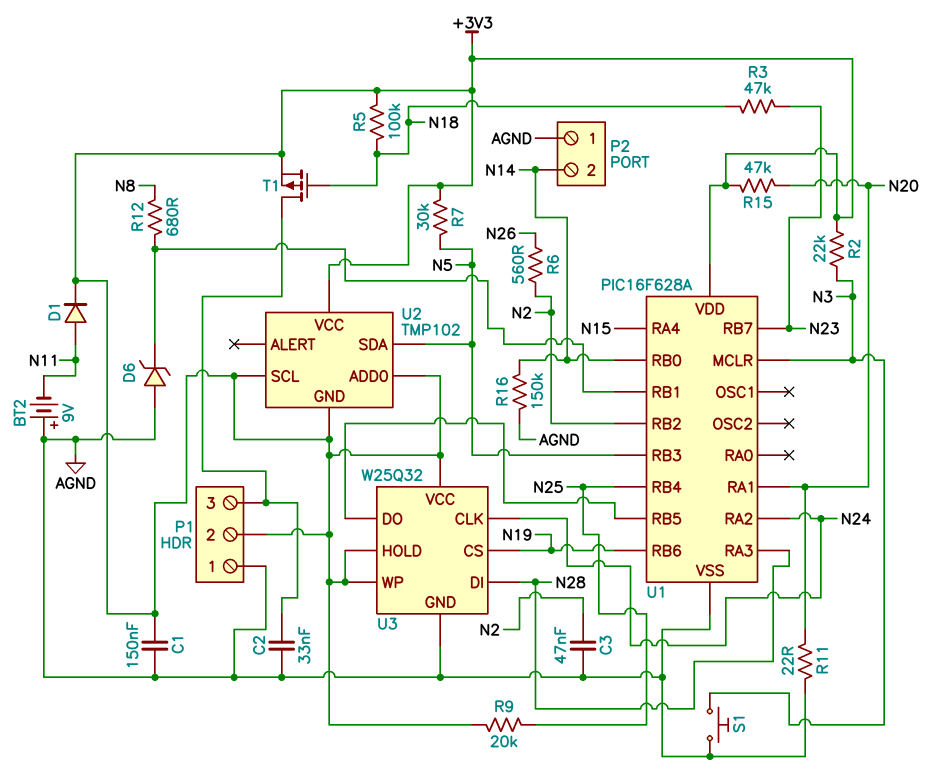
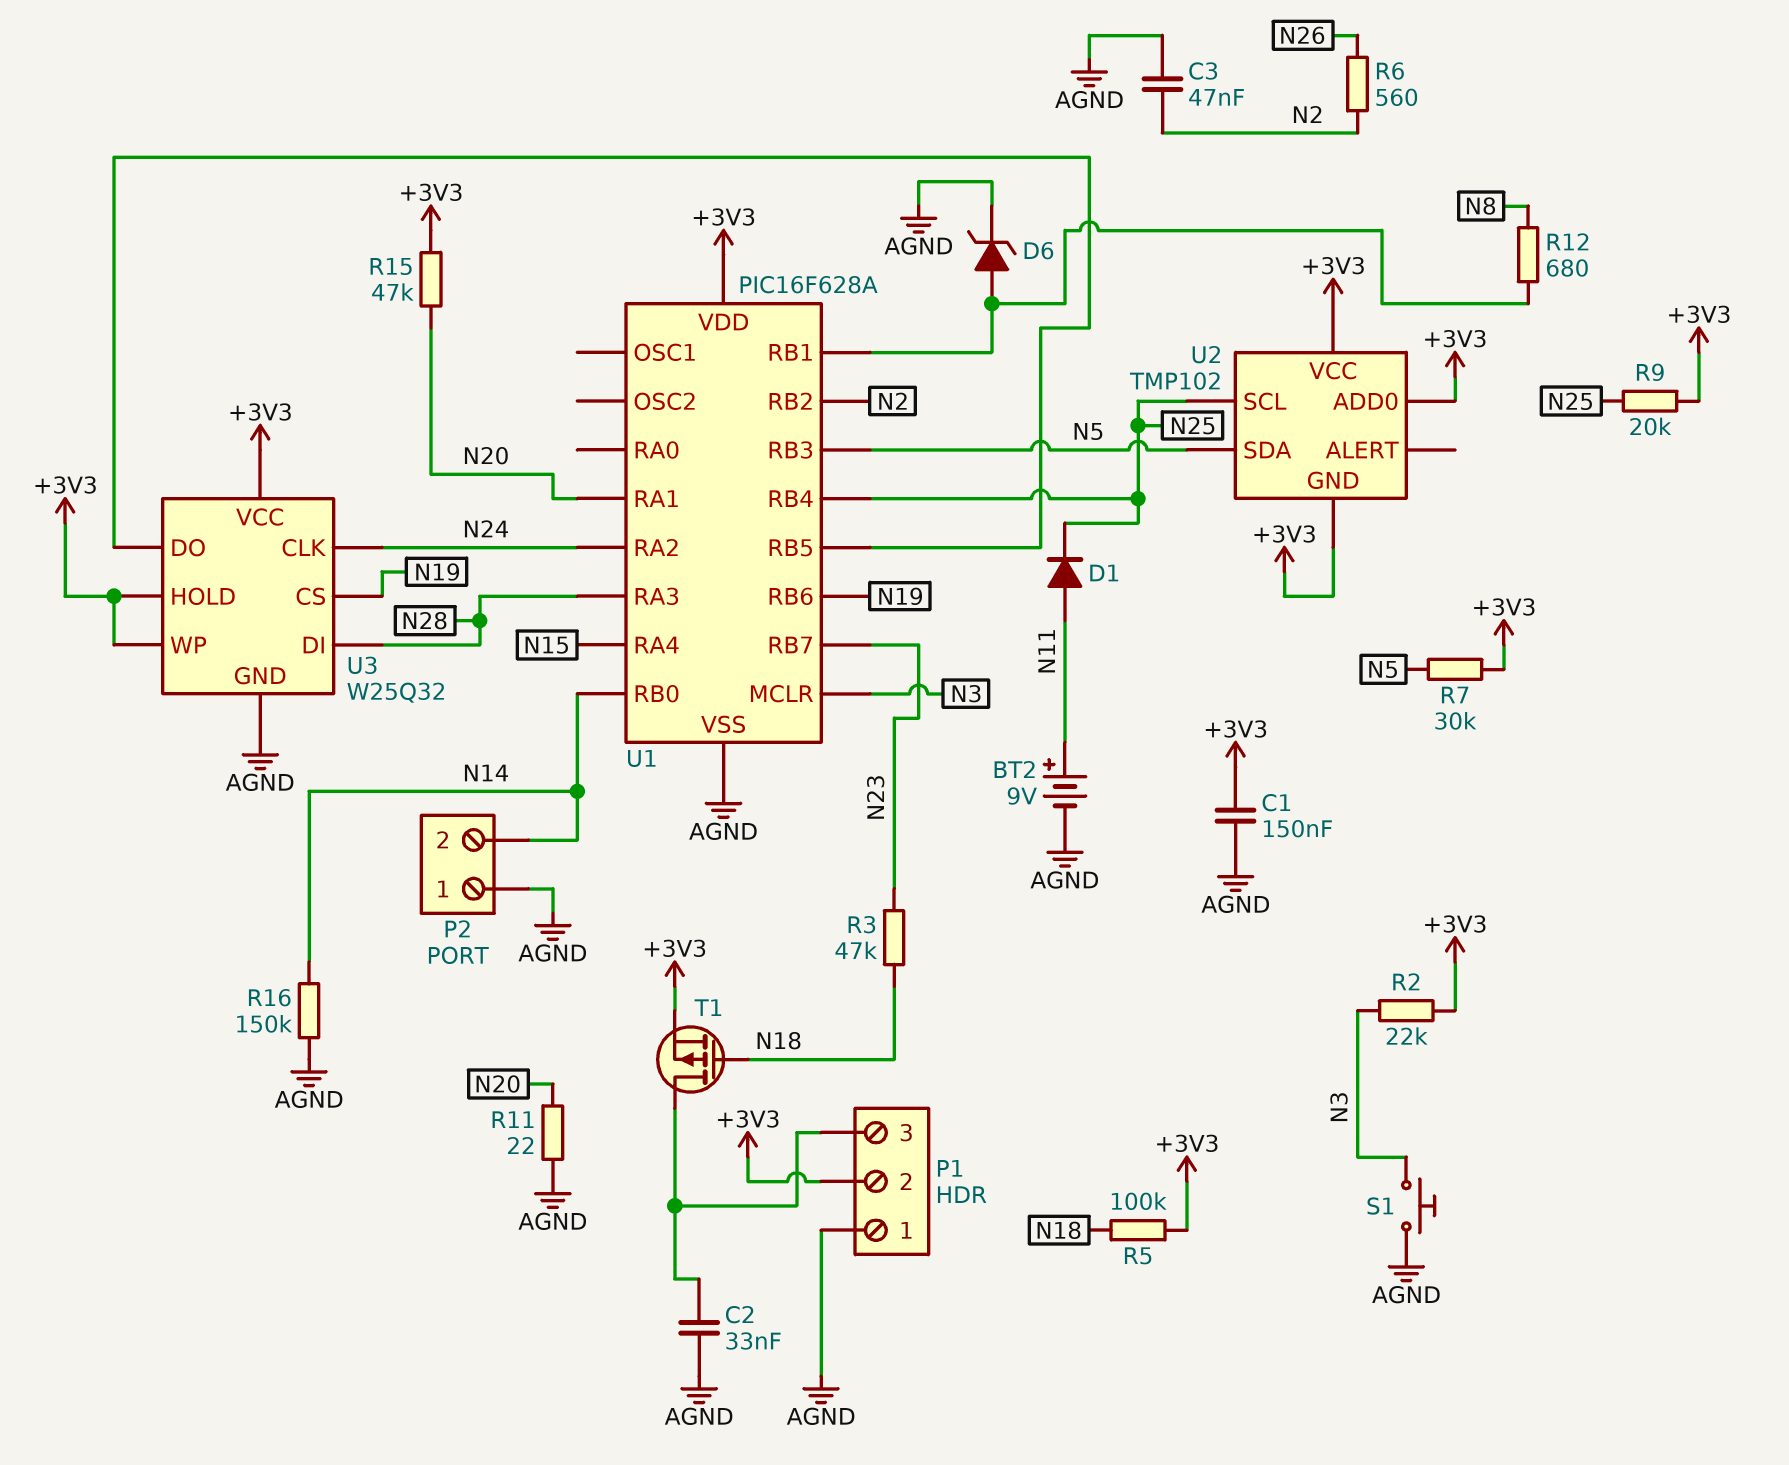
BT2: 9V (plus AGND, minus N11) -> 9V (plus N11, minus AGND)
D1: diode (A N11, K +3V3) -> diode (A N11, K N25)
D6: zener (A AGND, K U1/RB1) -> zener (A U1/RB1, K AGND)
U2 pin SCL: +3V3 -> N25

